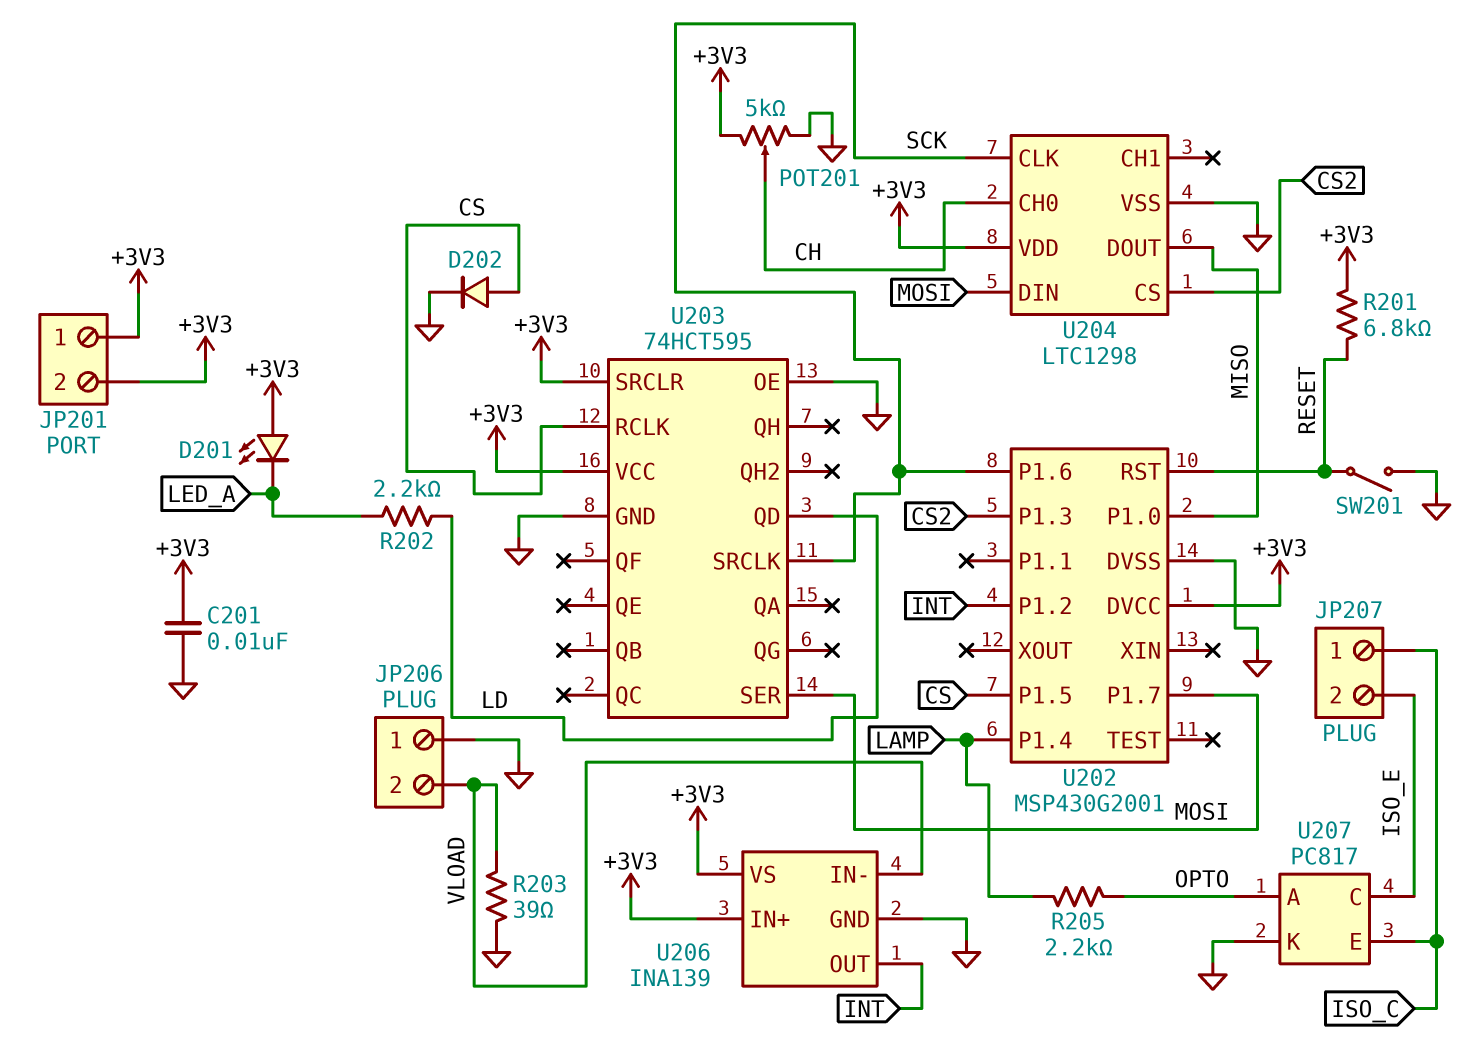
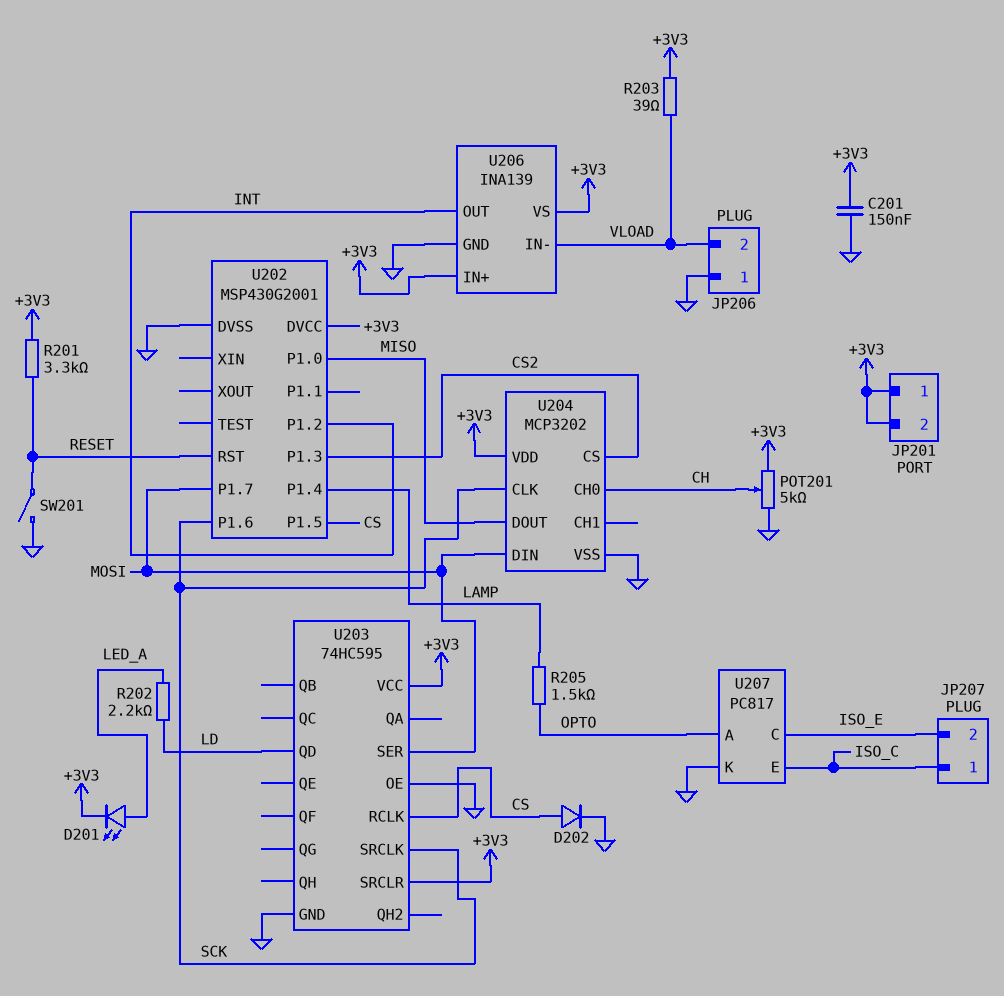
C201: 10nF (+3V3, GND) -> 150nF (+3V3, GND)
D201: LED (A +3V3, K LED_A) -> LED (A LED_A, K +3V3)
R201: 6.8k (+3V3, RESET) -> 3.3k (+3V3, RESET)
R203: 39 (GND, VLOAD) -> 39 (+3V3, VLOAD)
R205: 2.2k (LAMP, OPTO) -> 1.5k (LAMP, OPTO)
U203: 74HCT595 -> 74HC595
U204: LTC1298 -> MCP3202

